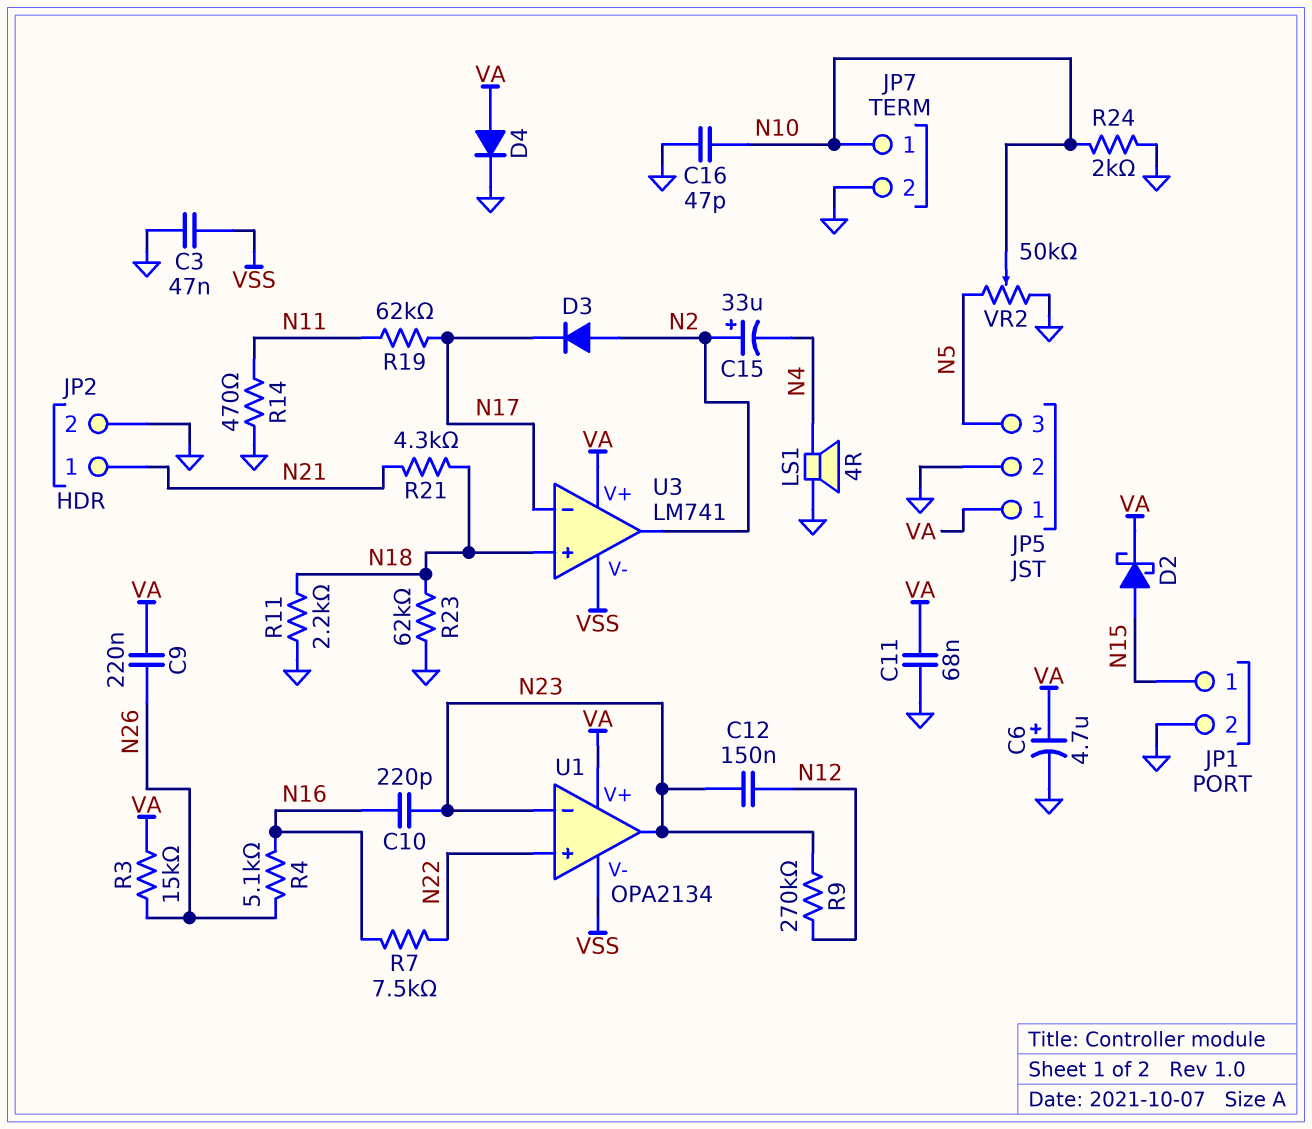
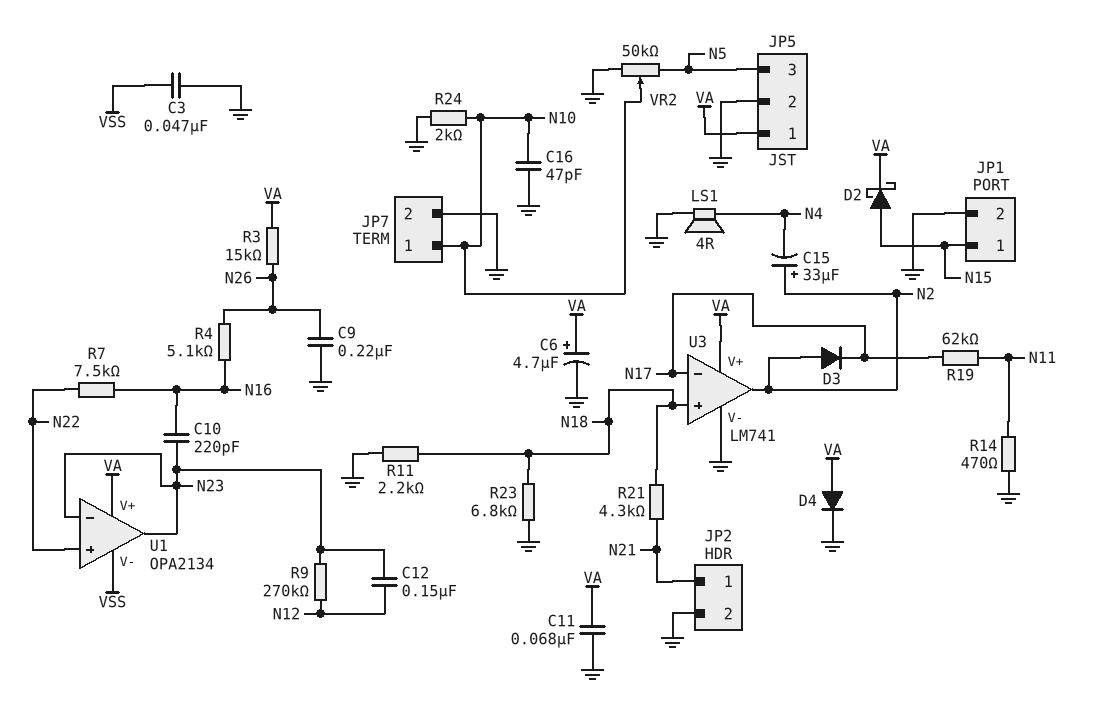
C9: 220nF (N26, VA) -> 220nF (GND, N26)
R23: 62k (GND, N18) -> 6.8k (GND, N18)
U3 pin V-: VSS -> GND

